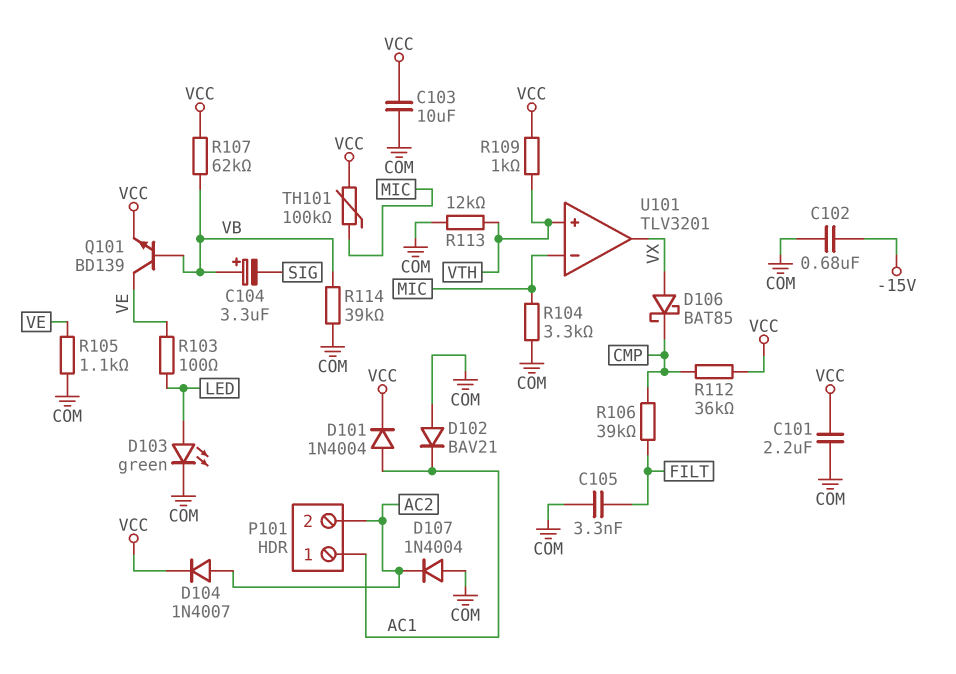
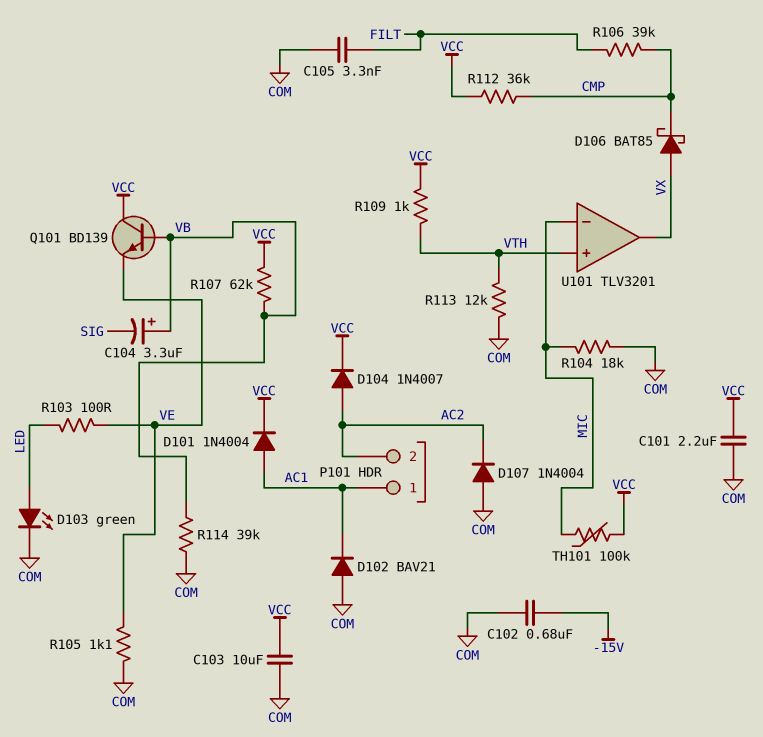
Q101: NPN BD139 (B VB, C VE, E VCC) -> NPN BD139 (B VB, C VCC, E VE)
R104: 3.3k (COM, MIC) -> 18k (COM, MIC)

